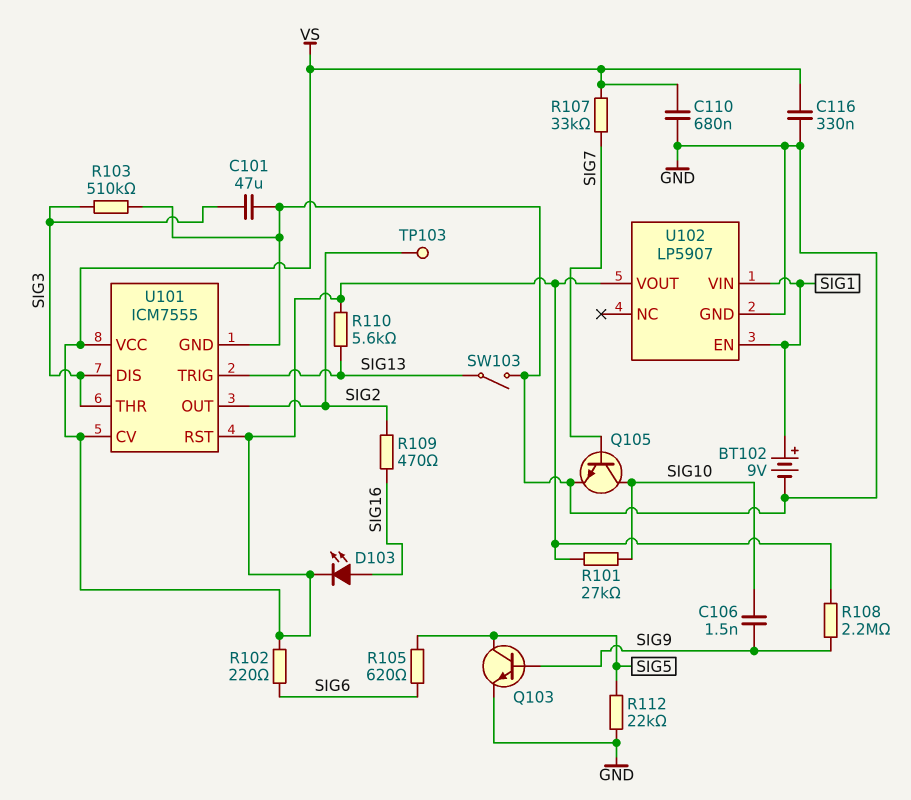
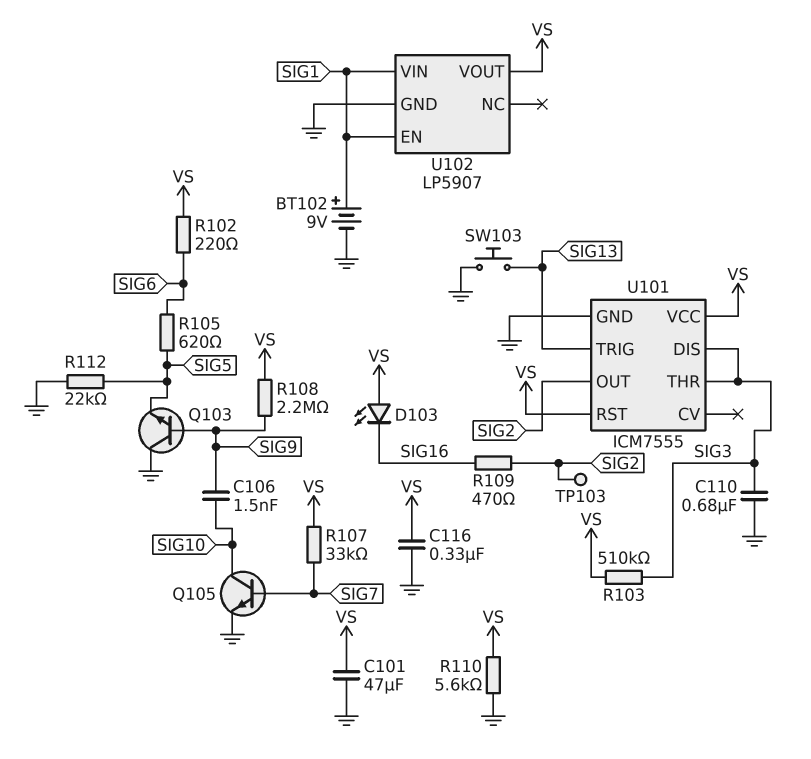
C101: 47uF (GND, SIG3) -> 47uF (GND, VS)
C110: 680nF (GND, VS) -> 680nF (GND, SIG3)
D103: LED (A SIG16, K VS) -> LED (A VS, K SIG16)
Q103: NPN (B SIG9, C SIG5, E GND) -> NPN (B SIG9, C GND, E SIG5)
R101: 27k (SIG10, VS) -> none
R103: 510k (GND, SIG3) -> 510k (SIG3, VS)
R110: 5.6k (SIG13, VS) -> 5.6k (GND, VS)
SW103: switch (GND, SIG13) -> button (GND, SIG13)
U101 pin CV: VS -> none

